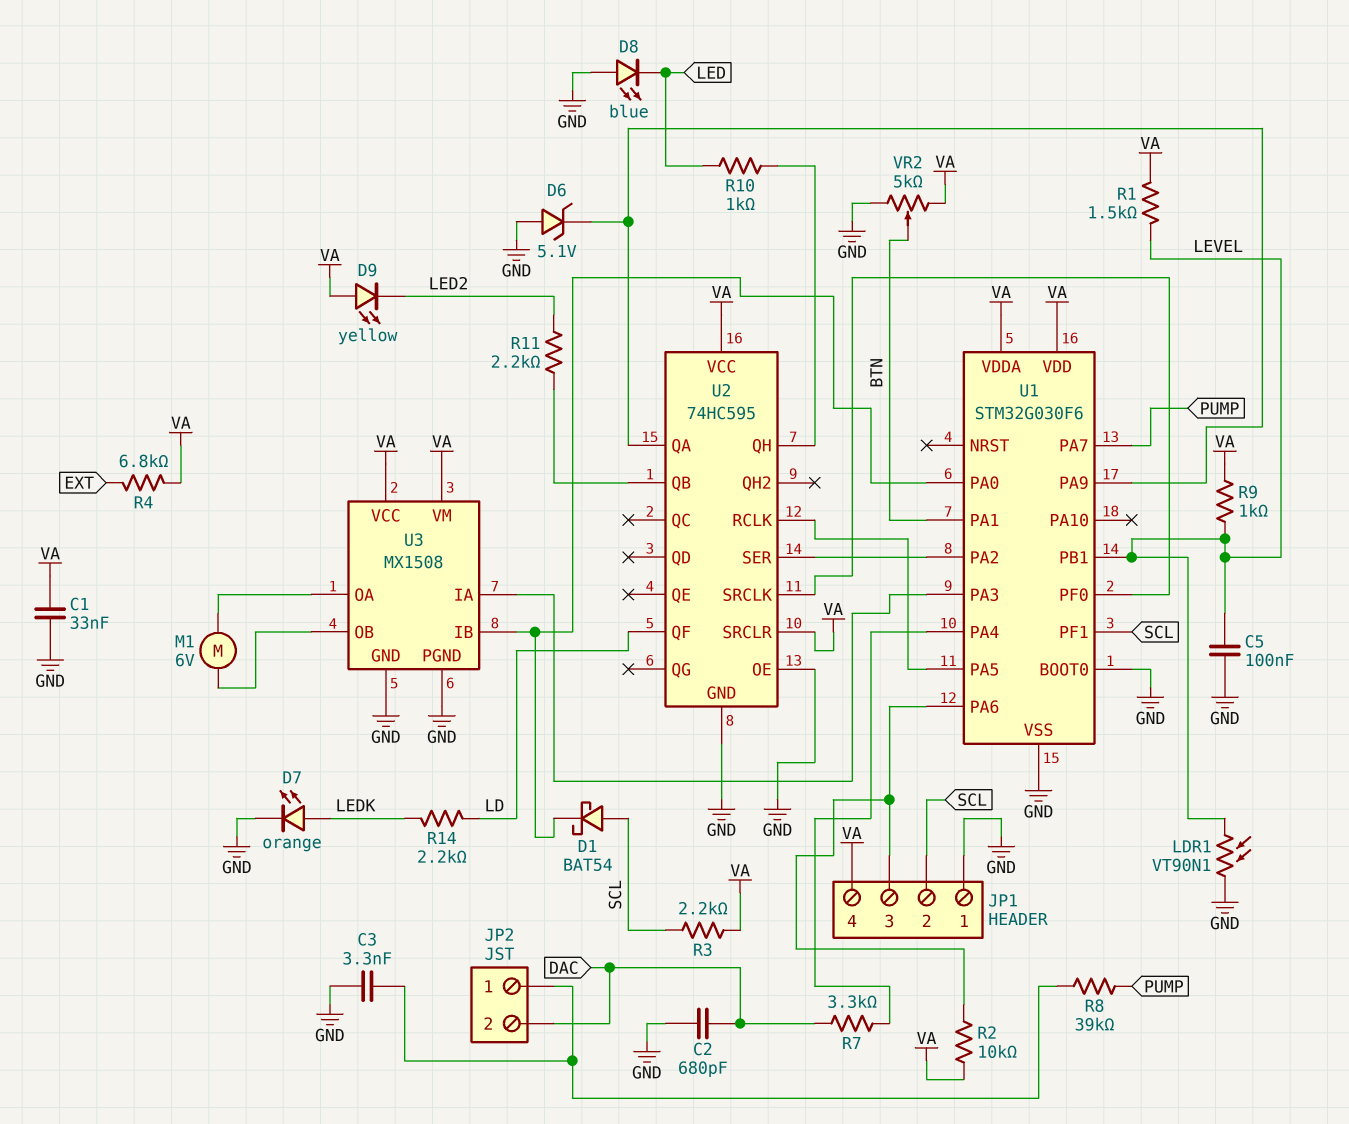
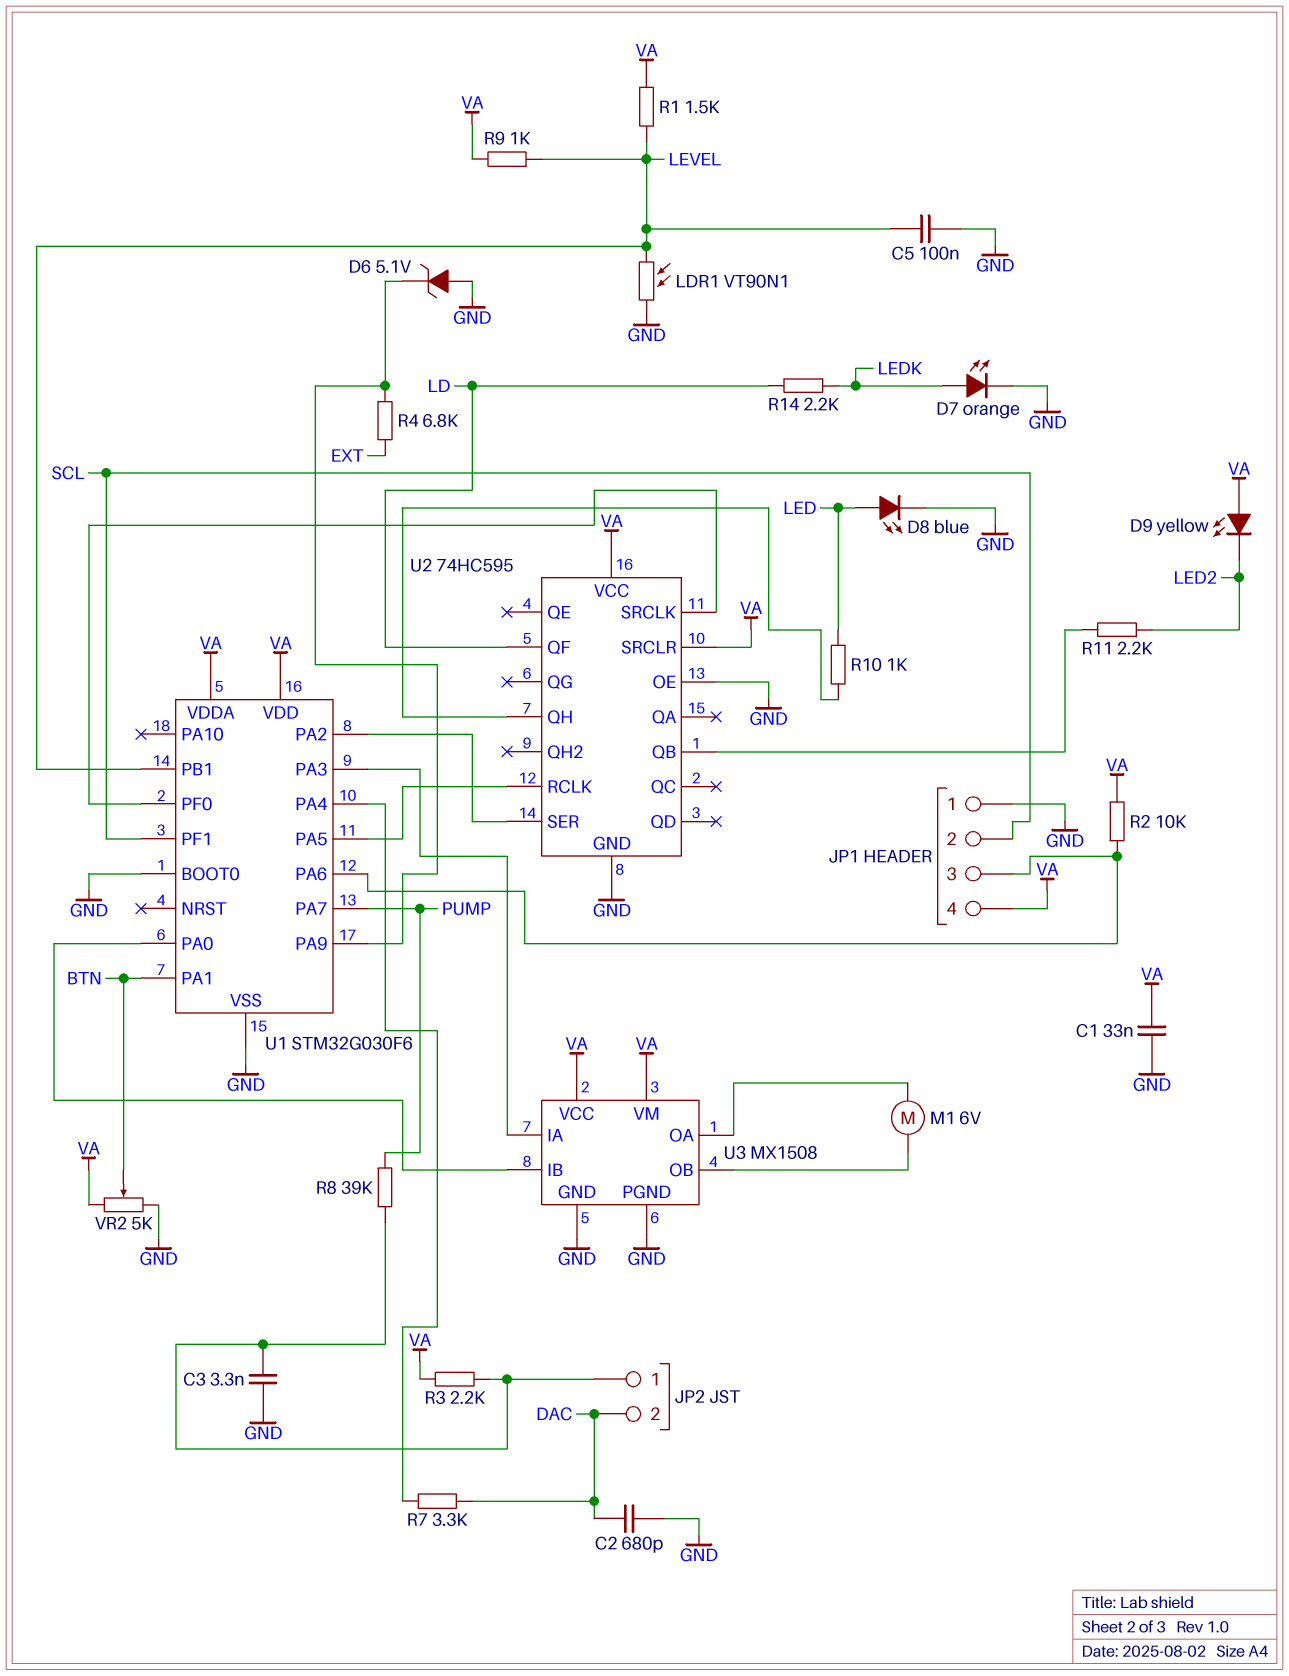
D1: schottky BAT54 (A SCL, K U1/PA0) -> none
D8: LED blue (A GND, K LED) -> LED blue (A LED, K GND)
R3: 2.2k (SCL, VA) -> 2.2k (JP2/1, VA)
R4: 6.8k (EXT, VA) -> 6.8k (EXT, U1/PA9)
U2 pin QA: U1/PA9 -> none

